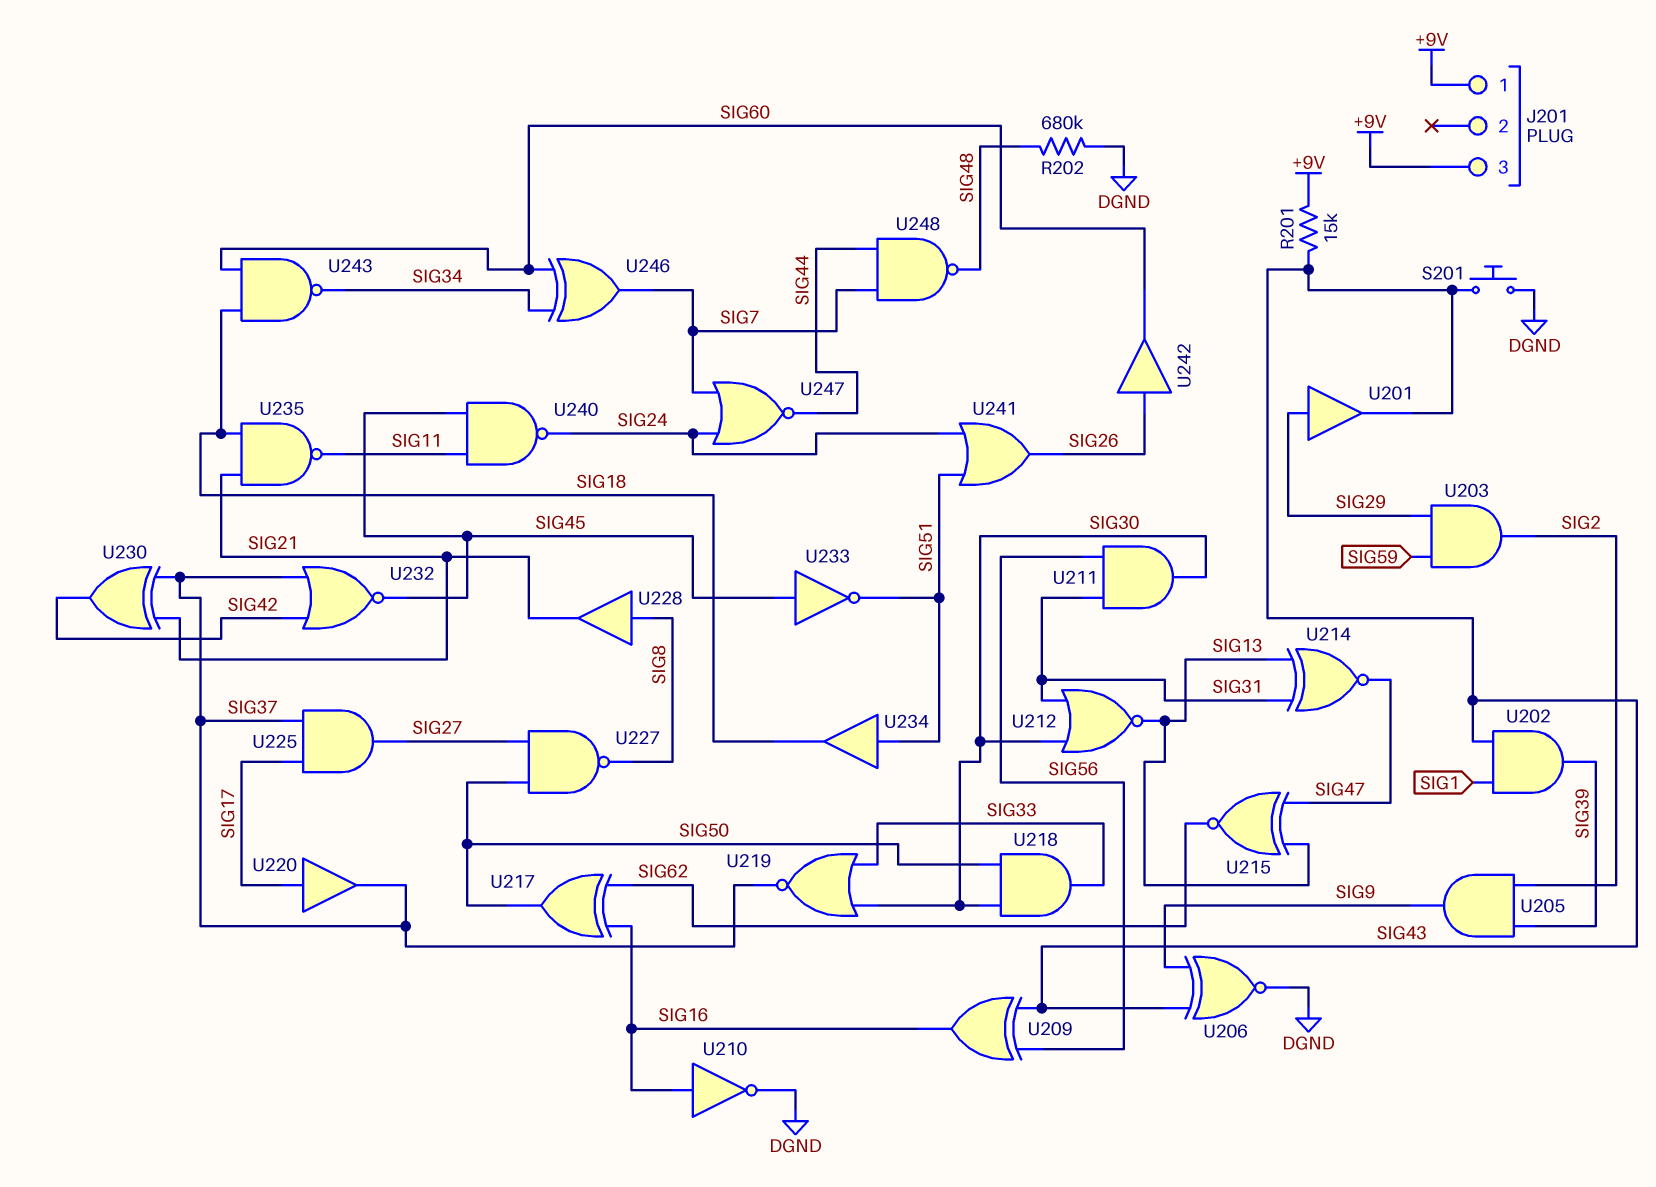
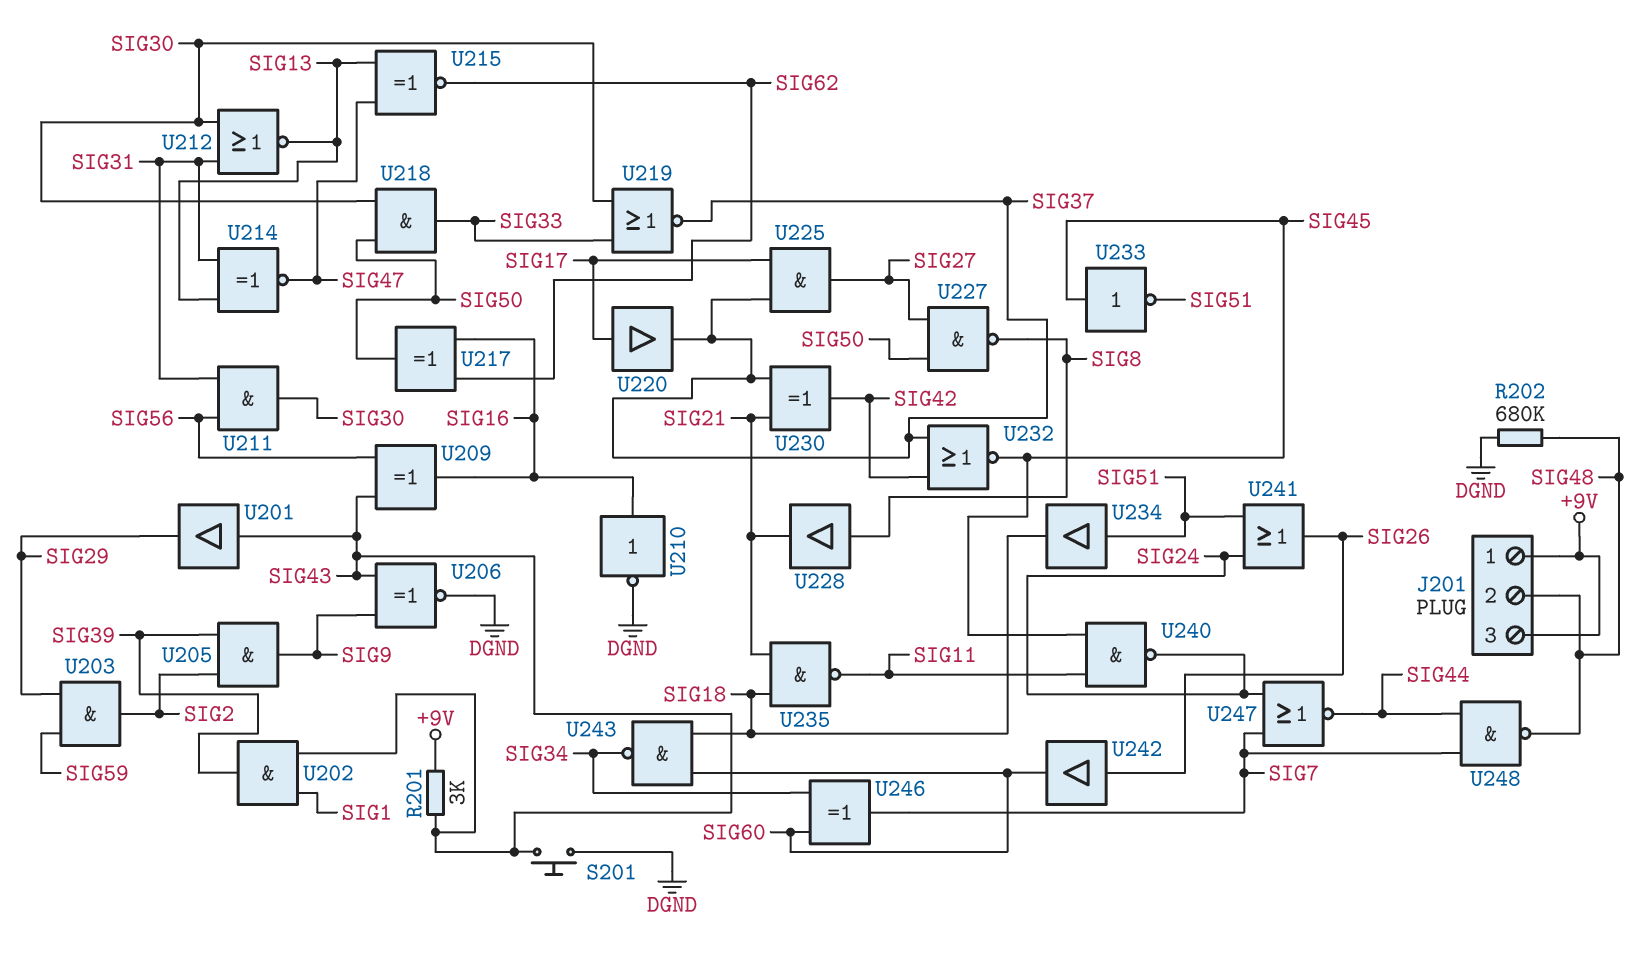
J201 pin 2: none -> SIG48
R201: 15k (+9V, SIG43) -> 3k (+9V, SIG43)
U201: buffer (in SIG29, out SIG43) -> buffer (in SIG43, out SIG29)

